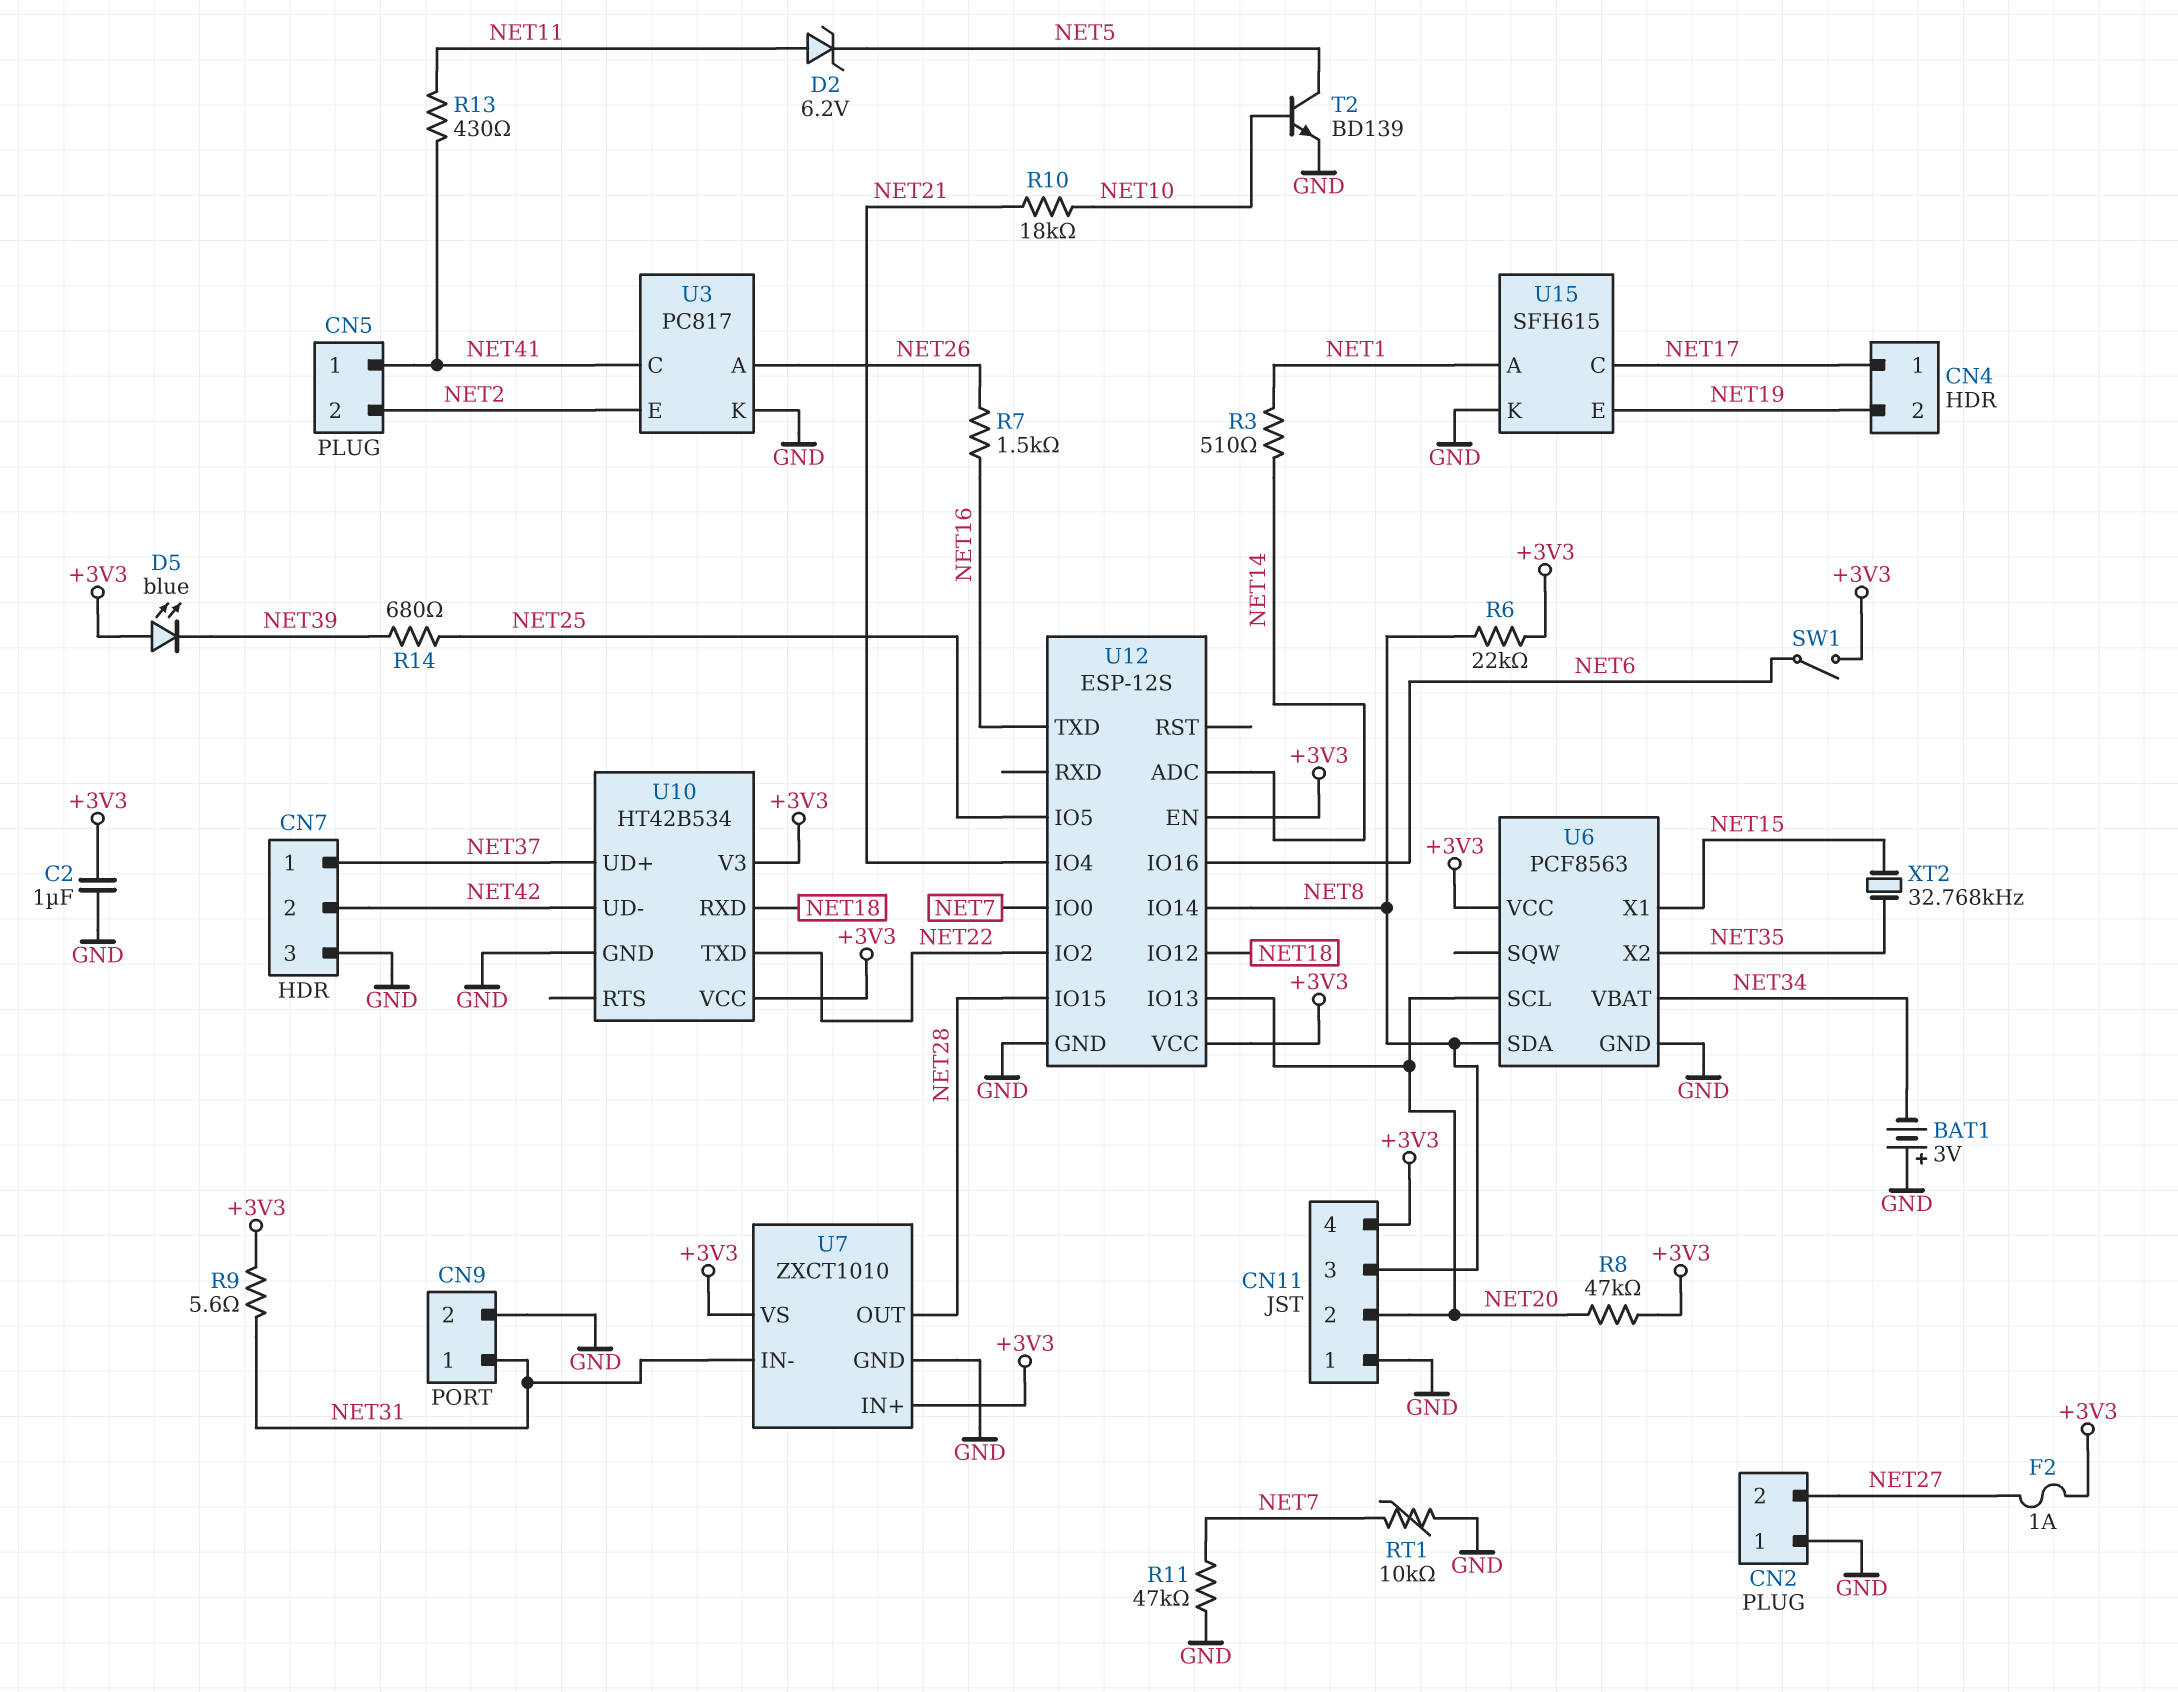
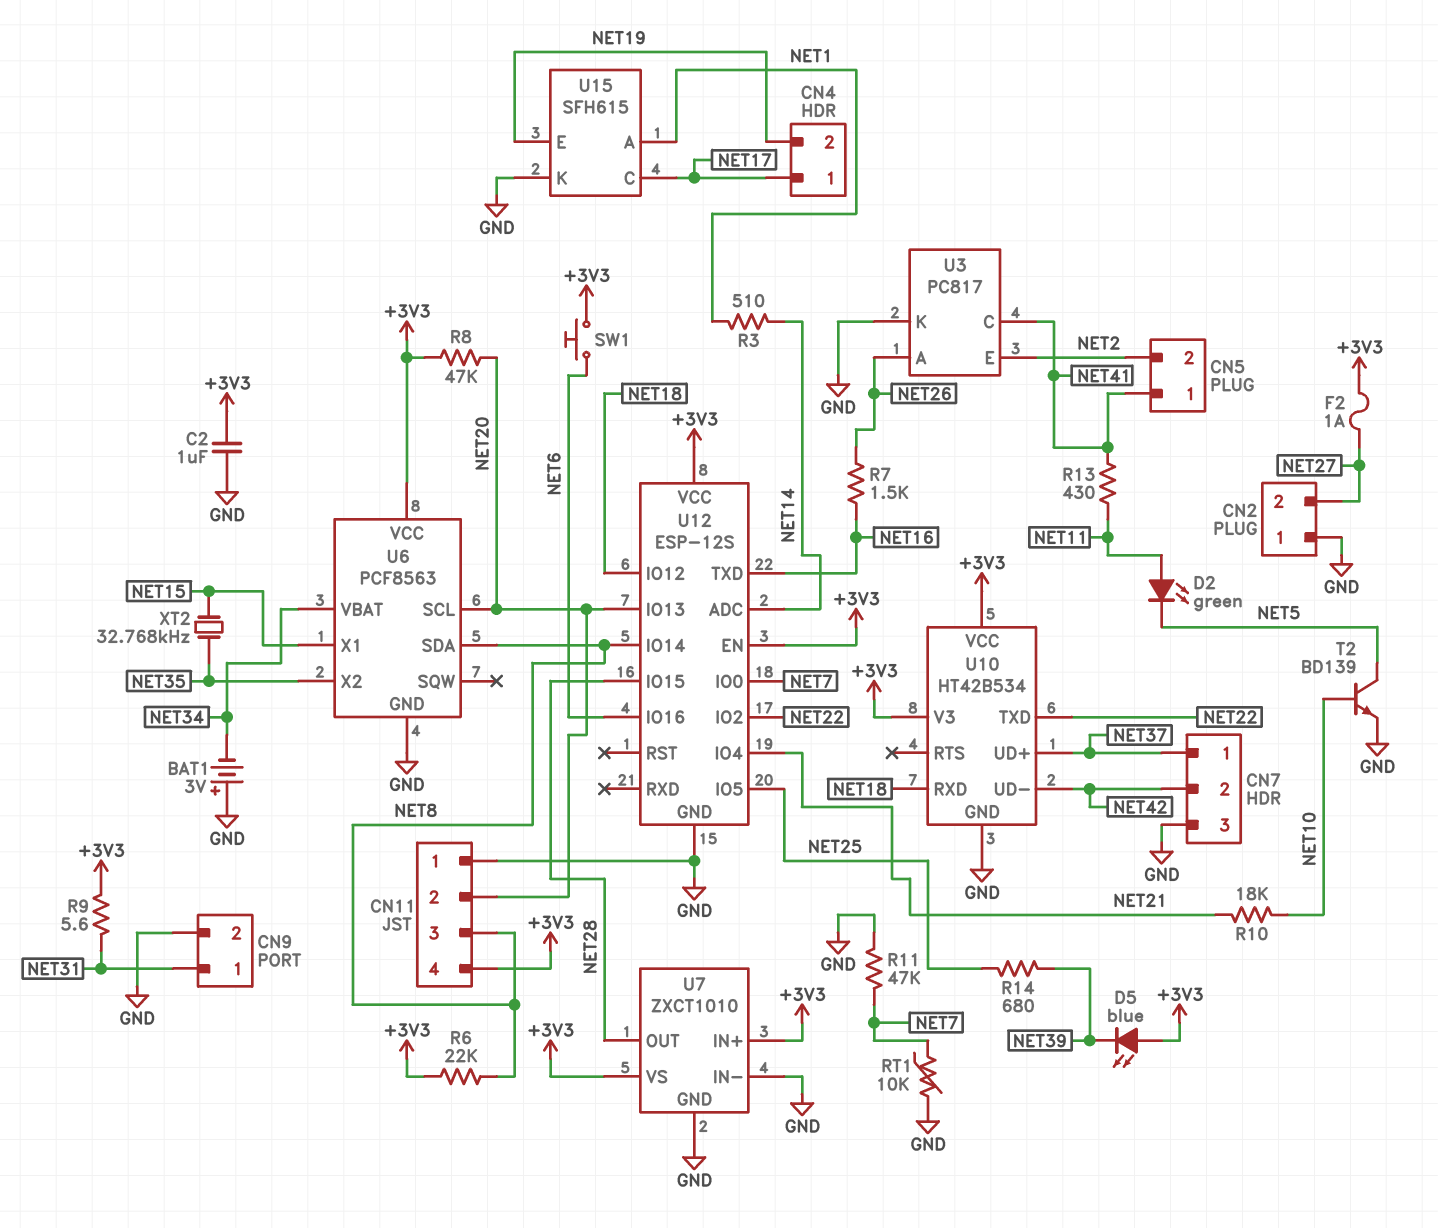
D2: zener 6.2V (A NET11, K NET5) -> LED green (A NET11, K NET5)
SW1: switch (+3V3, NET6) -> button (+3V3, NET6)
U7 pin IN-: NET31 -> GND

